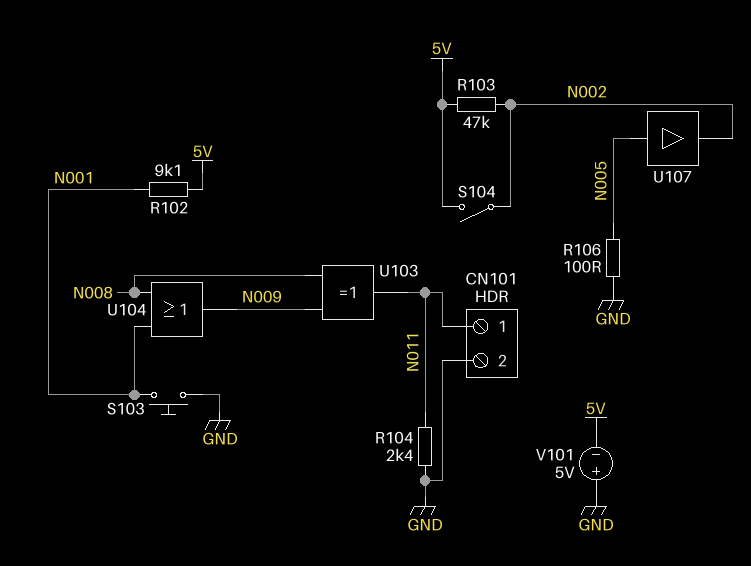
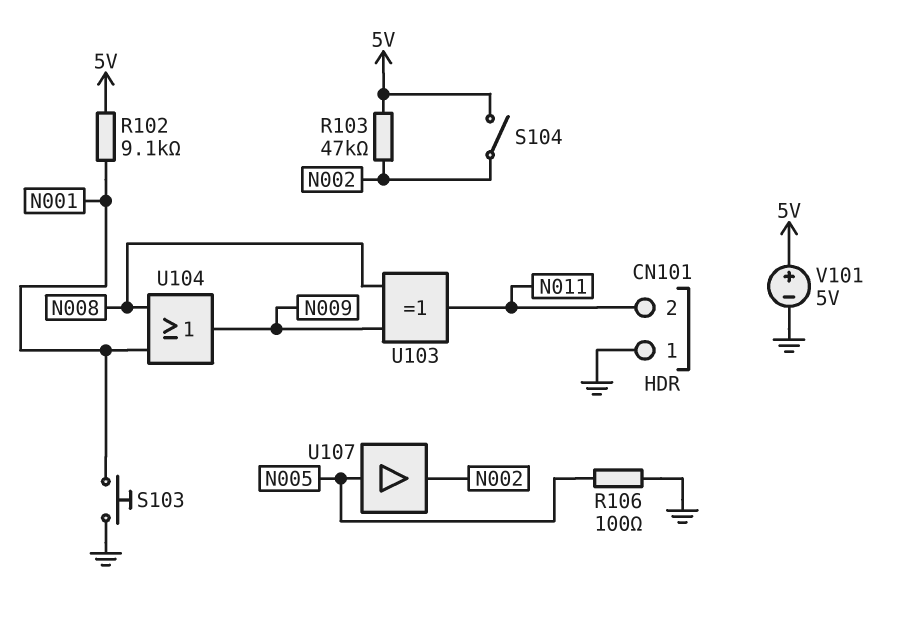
CN101 pin 1: N011 -> GND
CN101 pin 2: GND -> N011
R104: 2.4k (GND, N011) -> none
V101: 5V (plus GND, minus 5V) -> 5V (plus 5V, minus GND)

